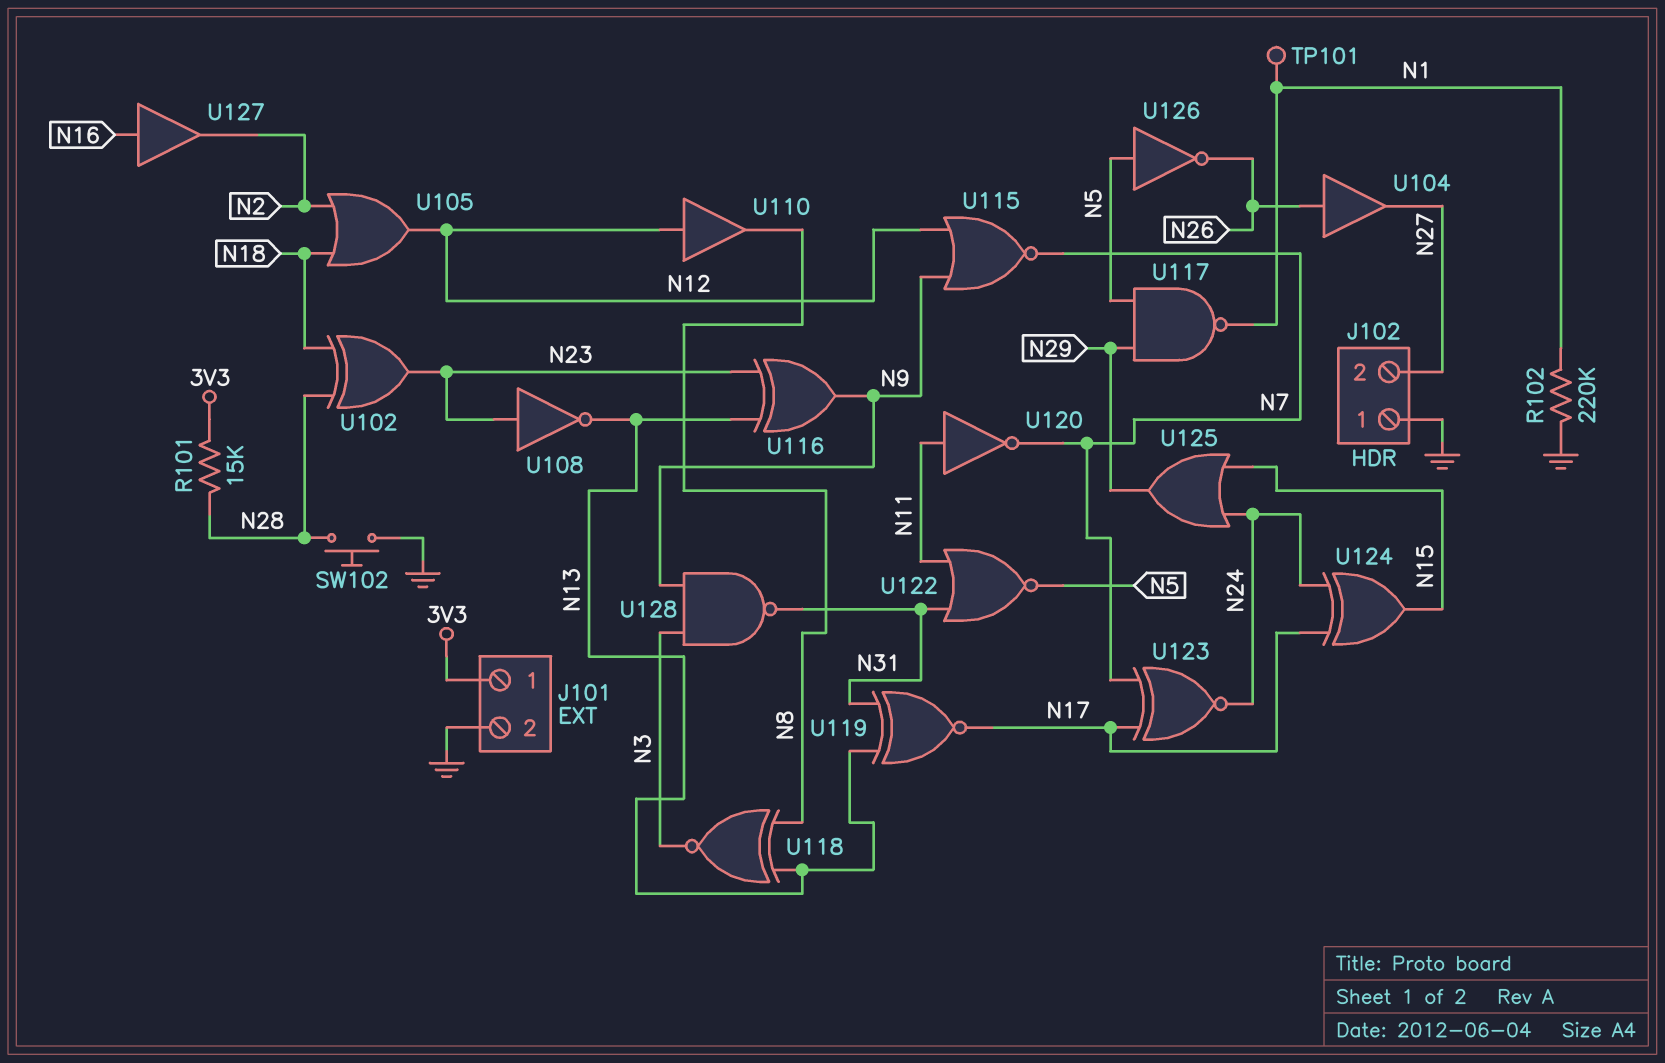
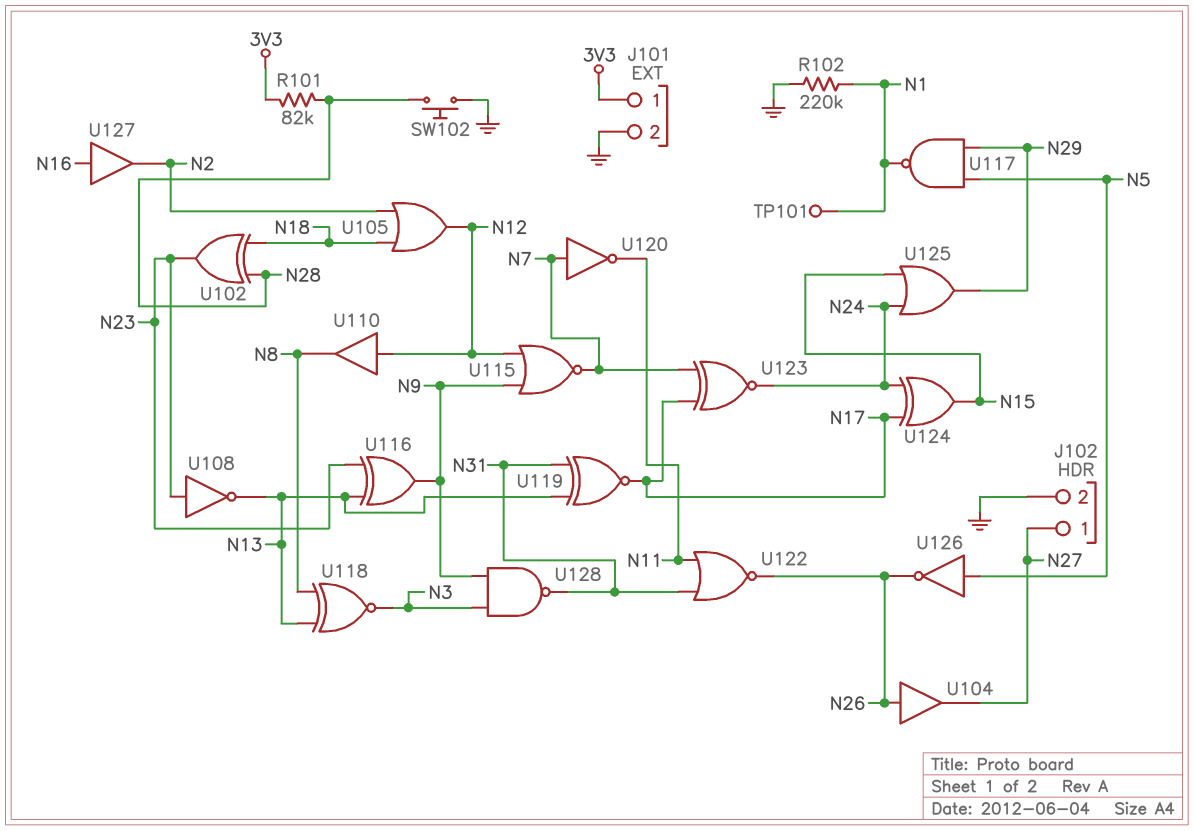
J102 pin 1: GND -> N27
J102 pin 2: N27 -> GND
R101: 15k (3V3, N28) -> 82k (3V3, N28)
U120: NOT (in N11, out N7) -> NOT (in N7, out N11)
U122: NOR (in N11, in N31, out N5) -> NOR (in N11, in N31, out N26)

